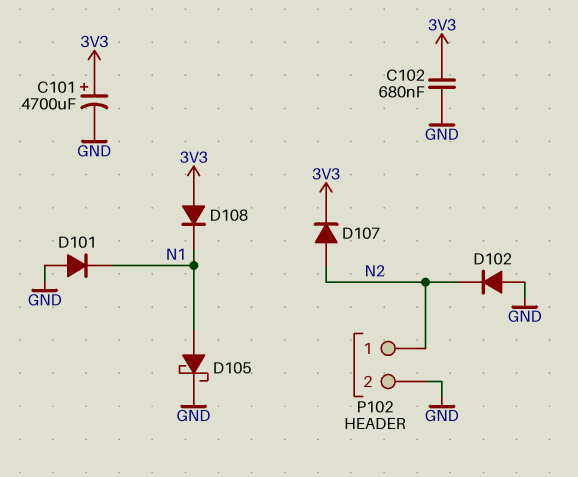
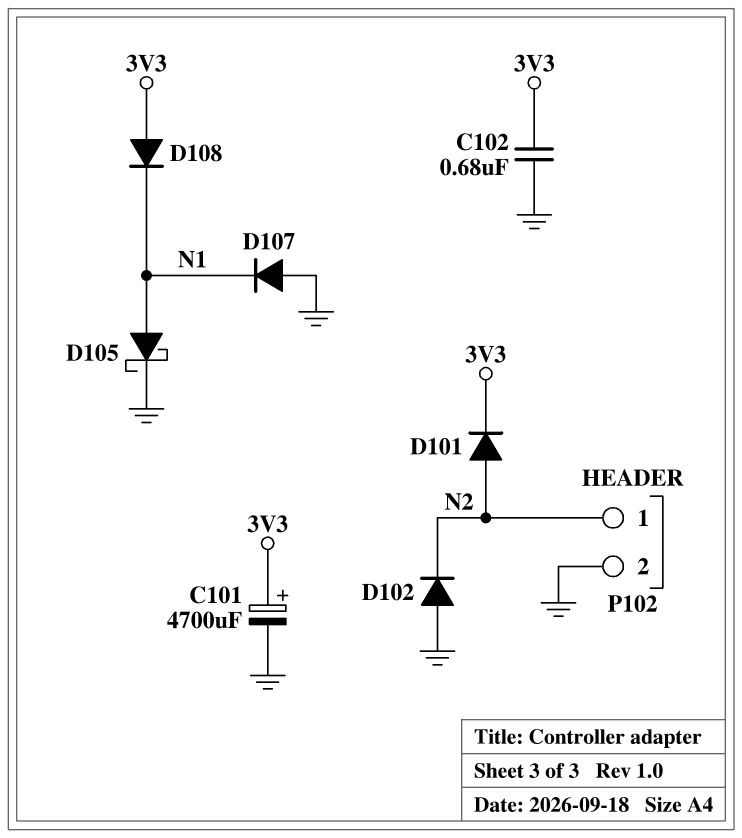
D101: diode (A GND, K N1) -> diode (A N2, K 3V3)
D107: diode (A N2, K 3V3) -> diode (A GND, K N1)

